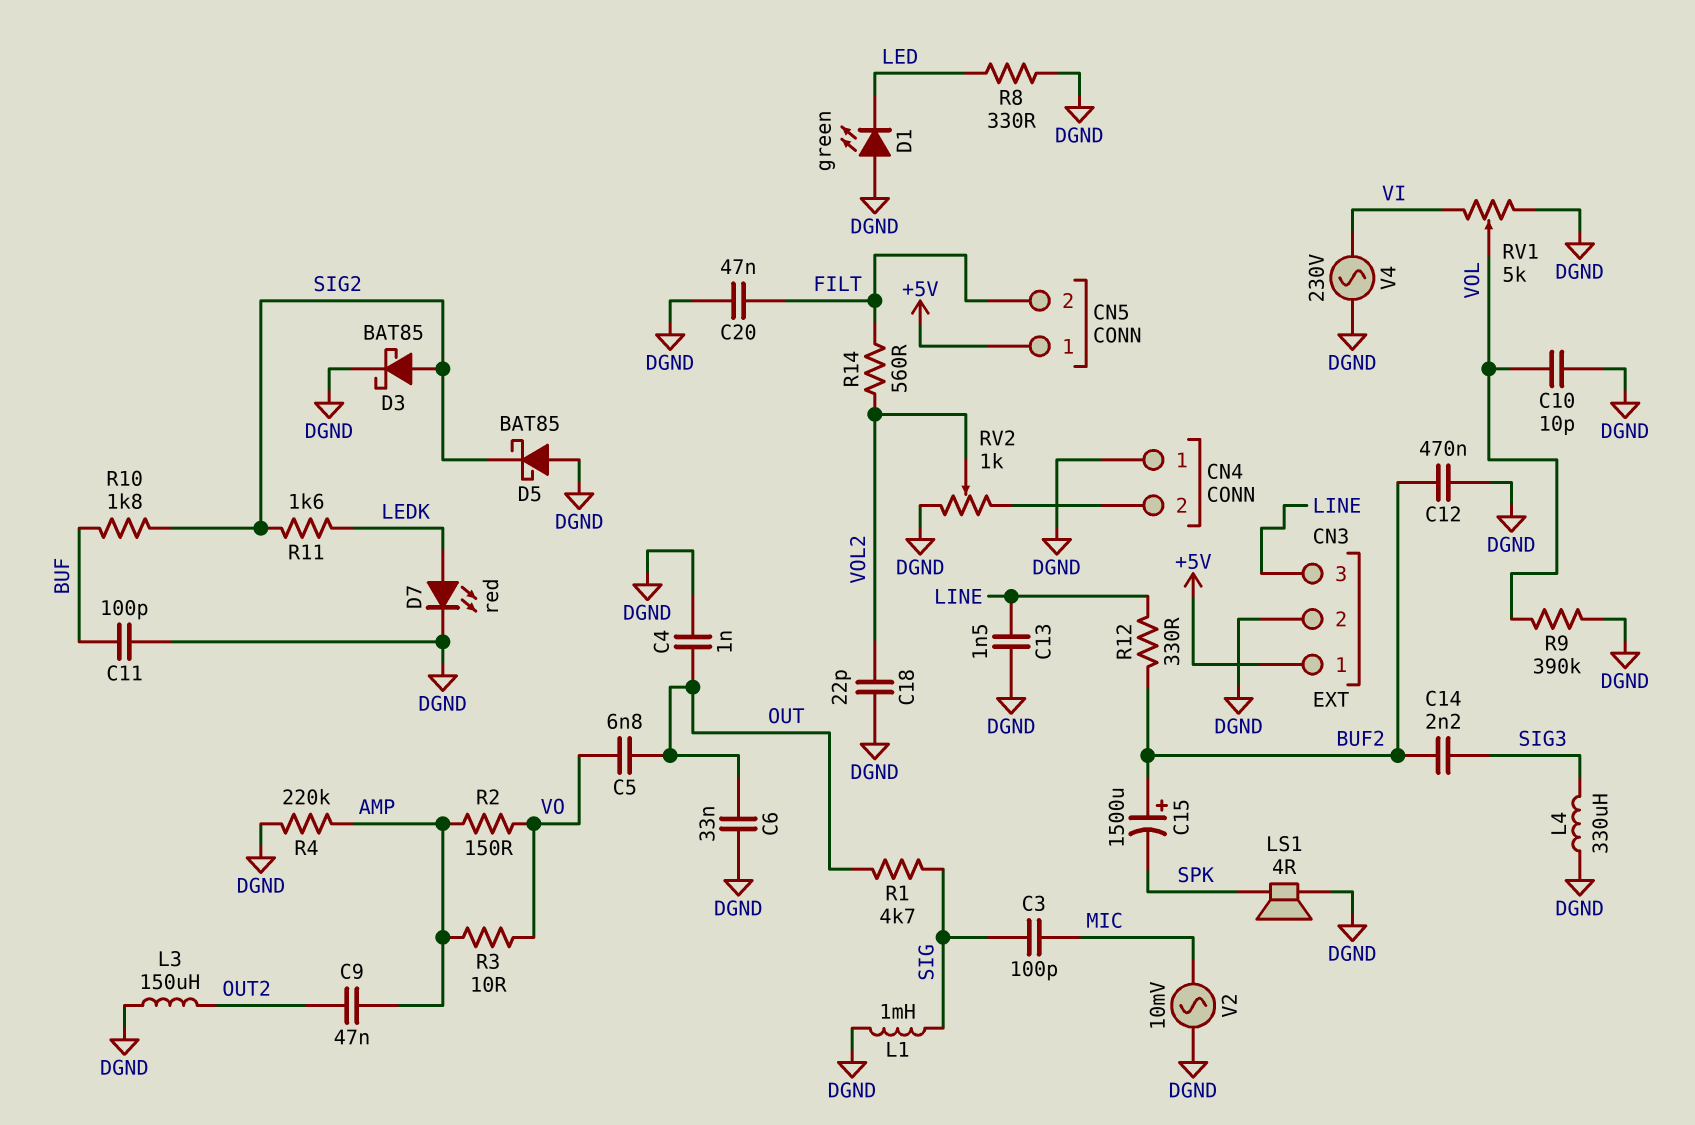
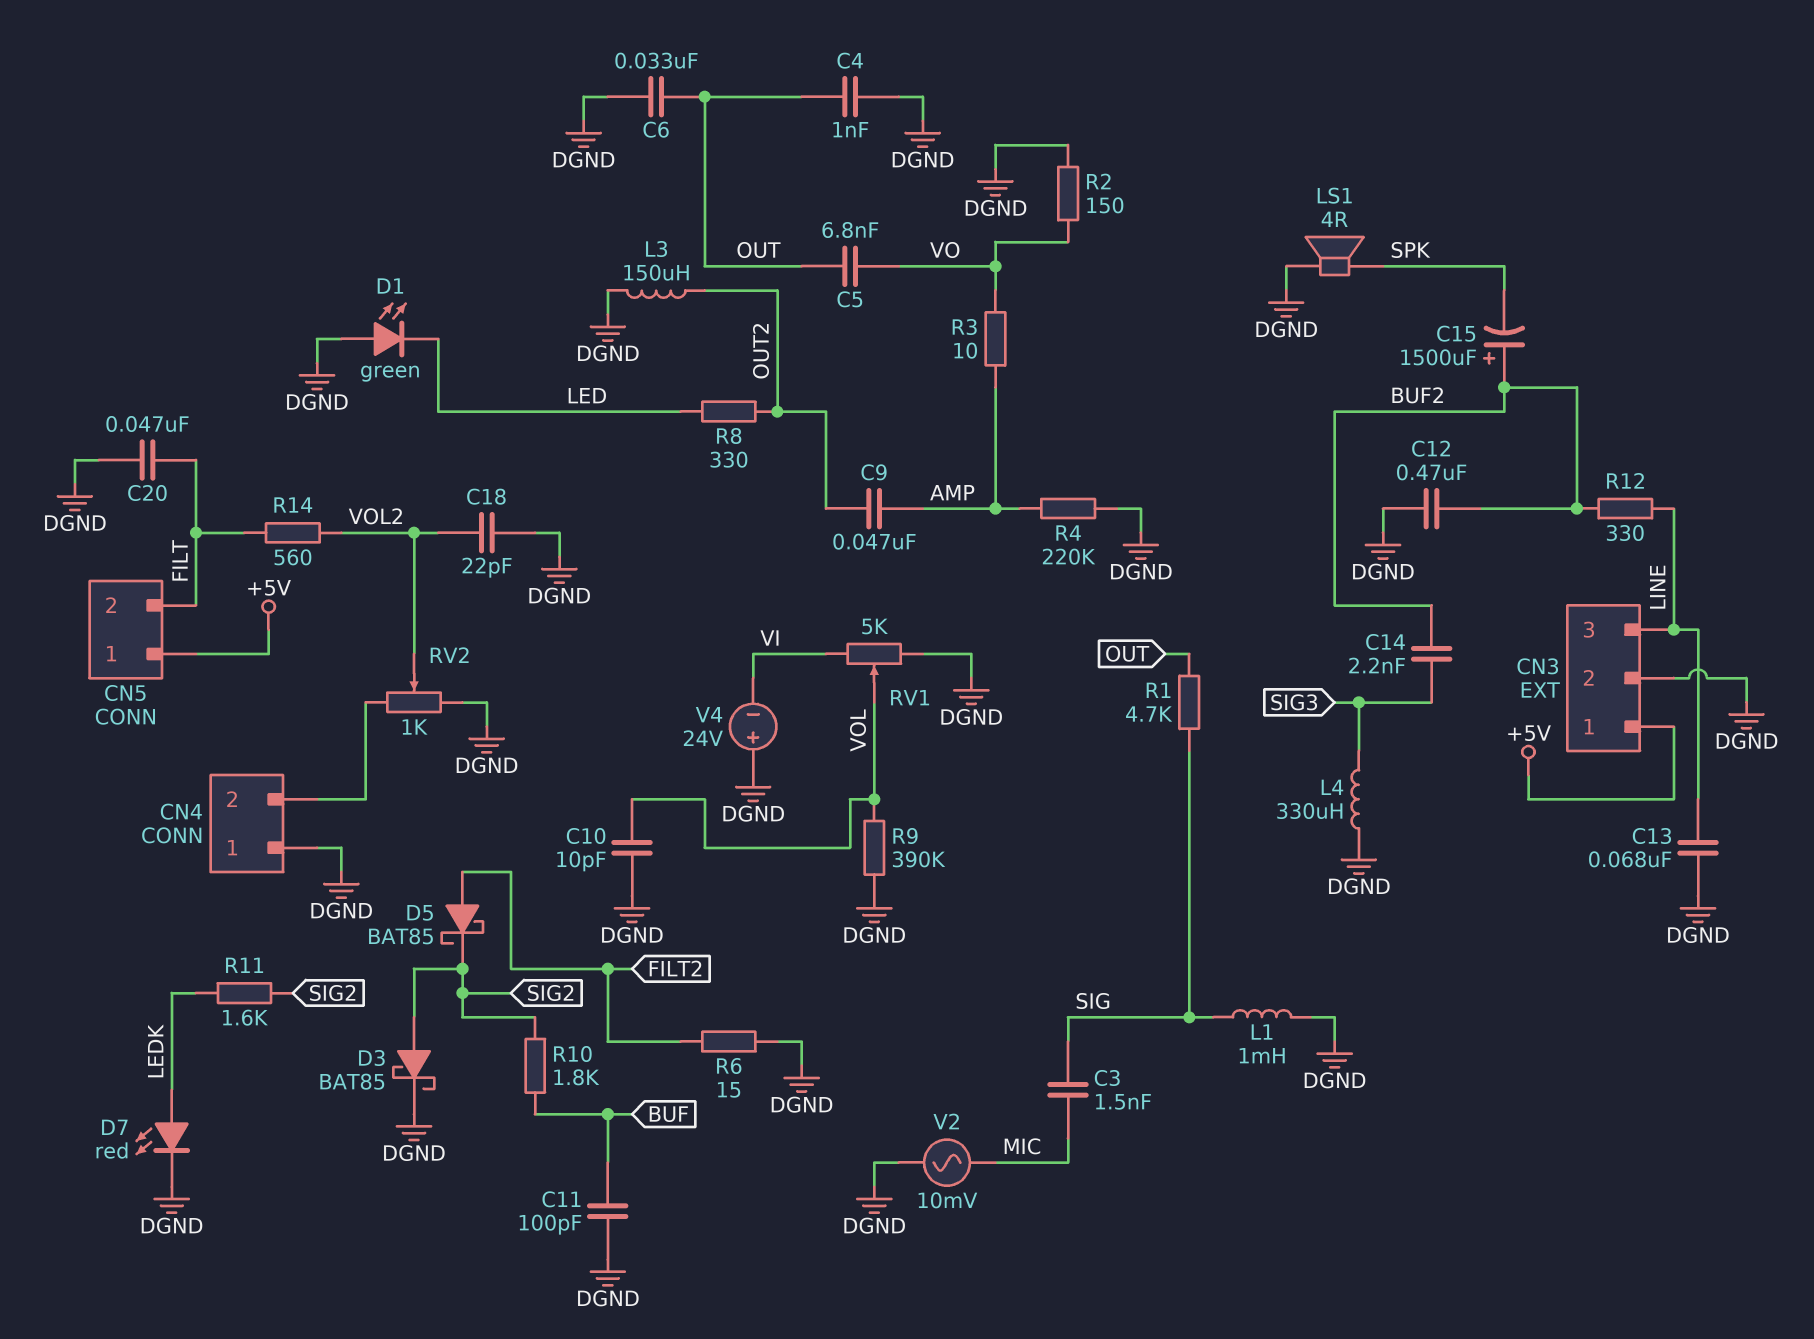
C3: 100pF (MIC, SIG) -> 1.5nF (MIC, SIG)
C13: 1.5nF (DGND, LINE) -> 68nF (DGND, LINE)
D5: schottky BAT85 (A DGND, K SIG2) -> schottky BAT85 (A FILT2, K SIG2)
R2: 150 (AMP, VO) -> 150 (DGND, VO)
R6: none -> 15 (DGND, FILT2)
R8: 330 (DGND, LED) -> 330 (LED, OUT2)
V4: AC 230V (DGND, VI) -> 24V (plus DGND, minus VI)

